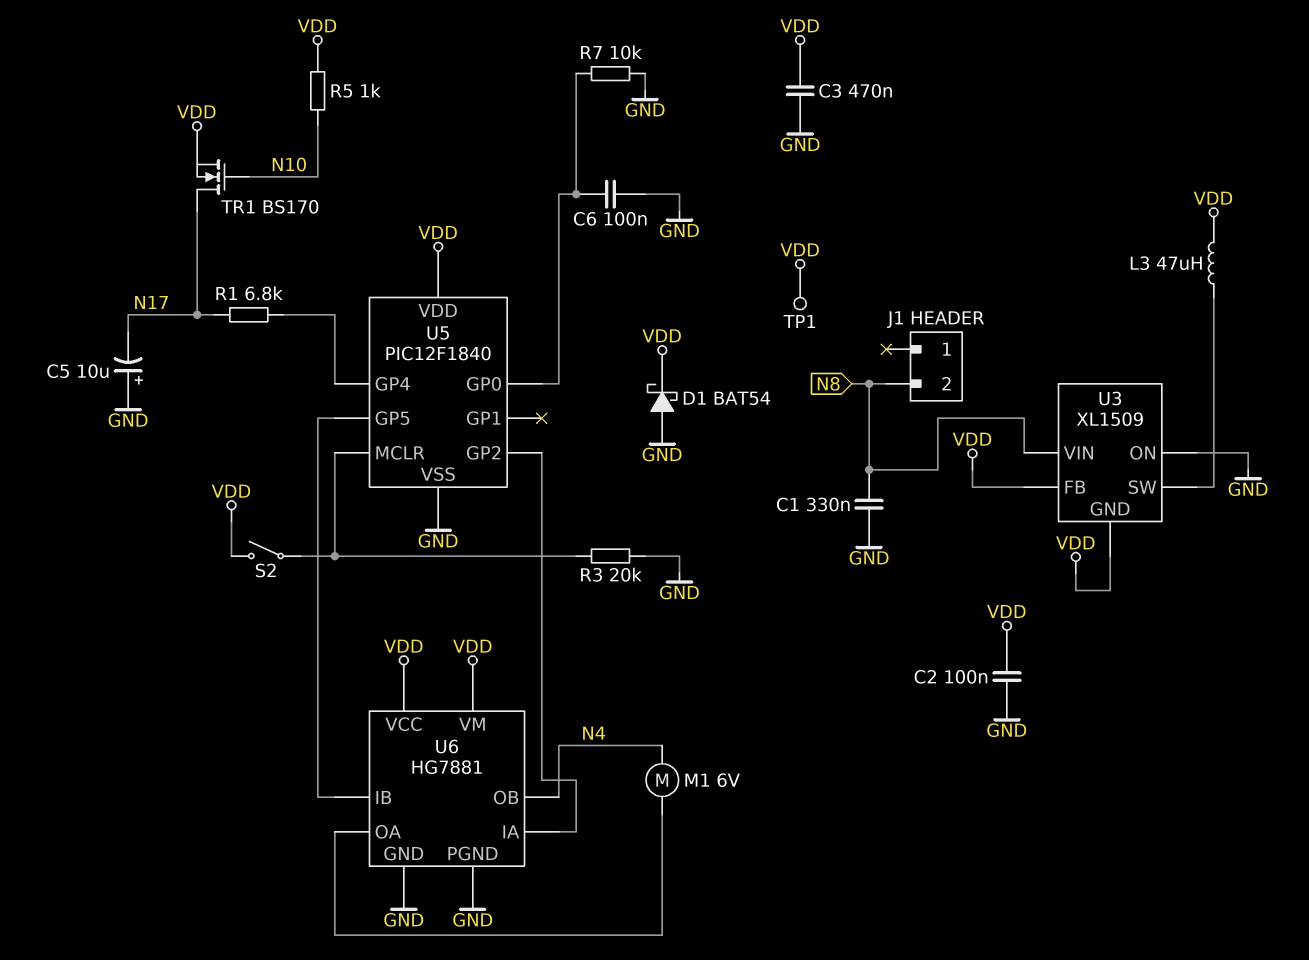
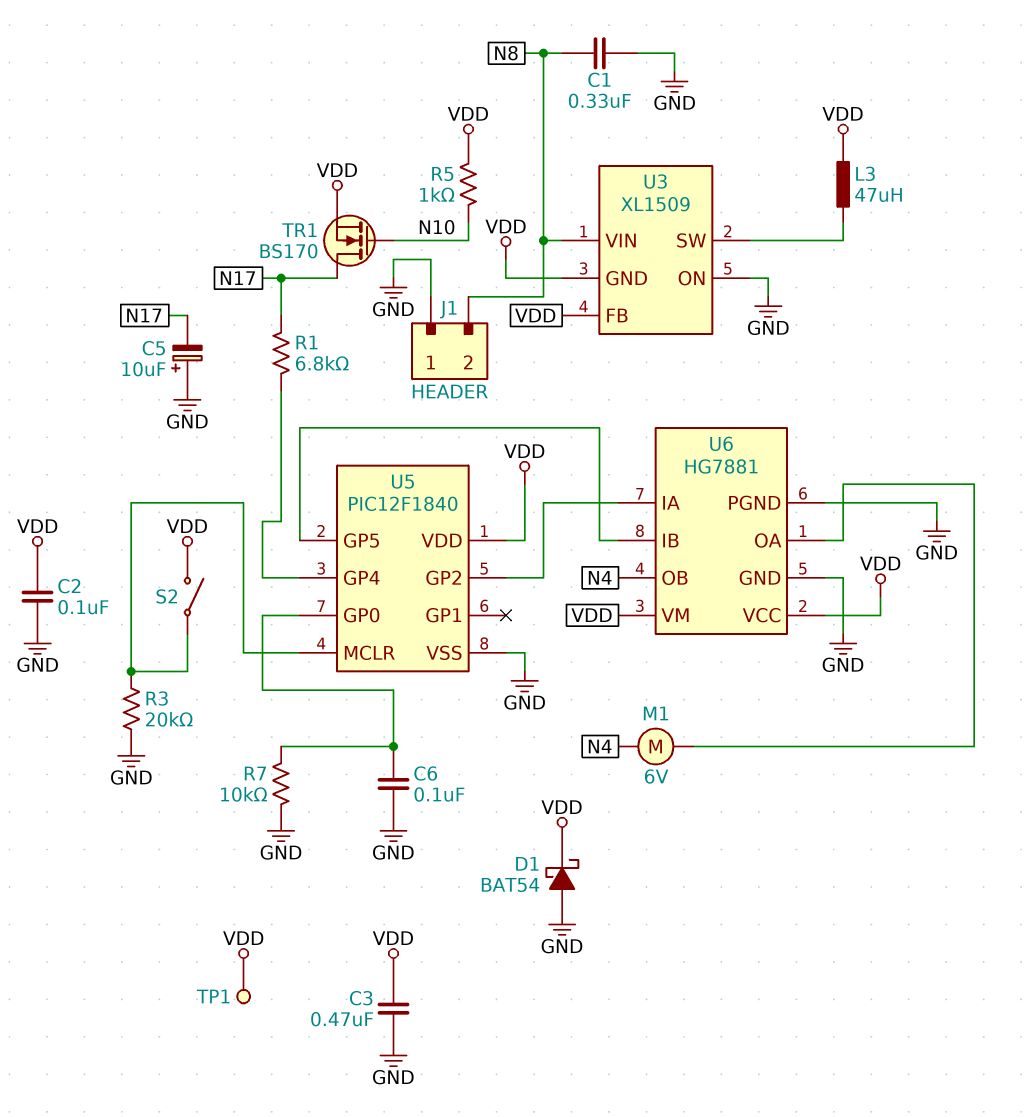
J1 pin 1: none -> GND

